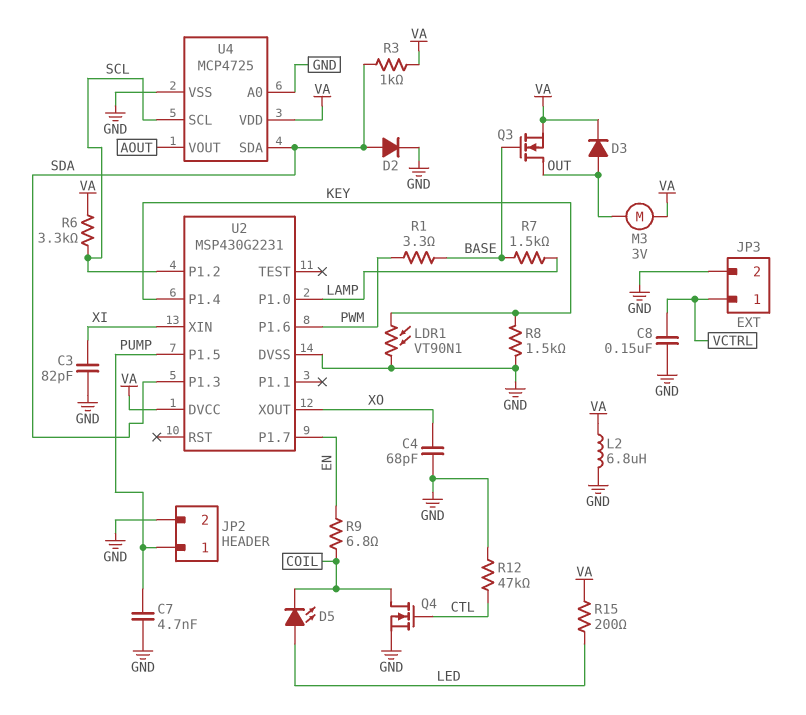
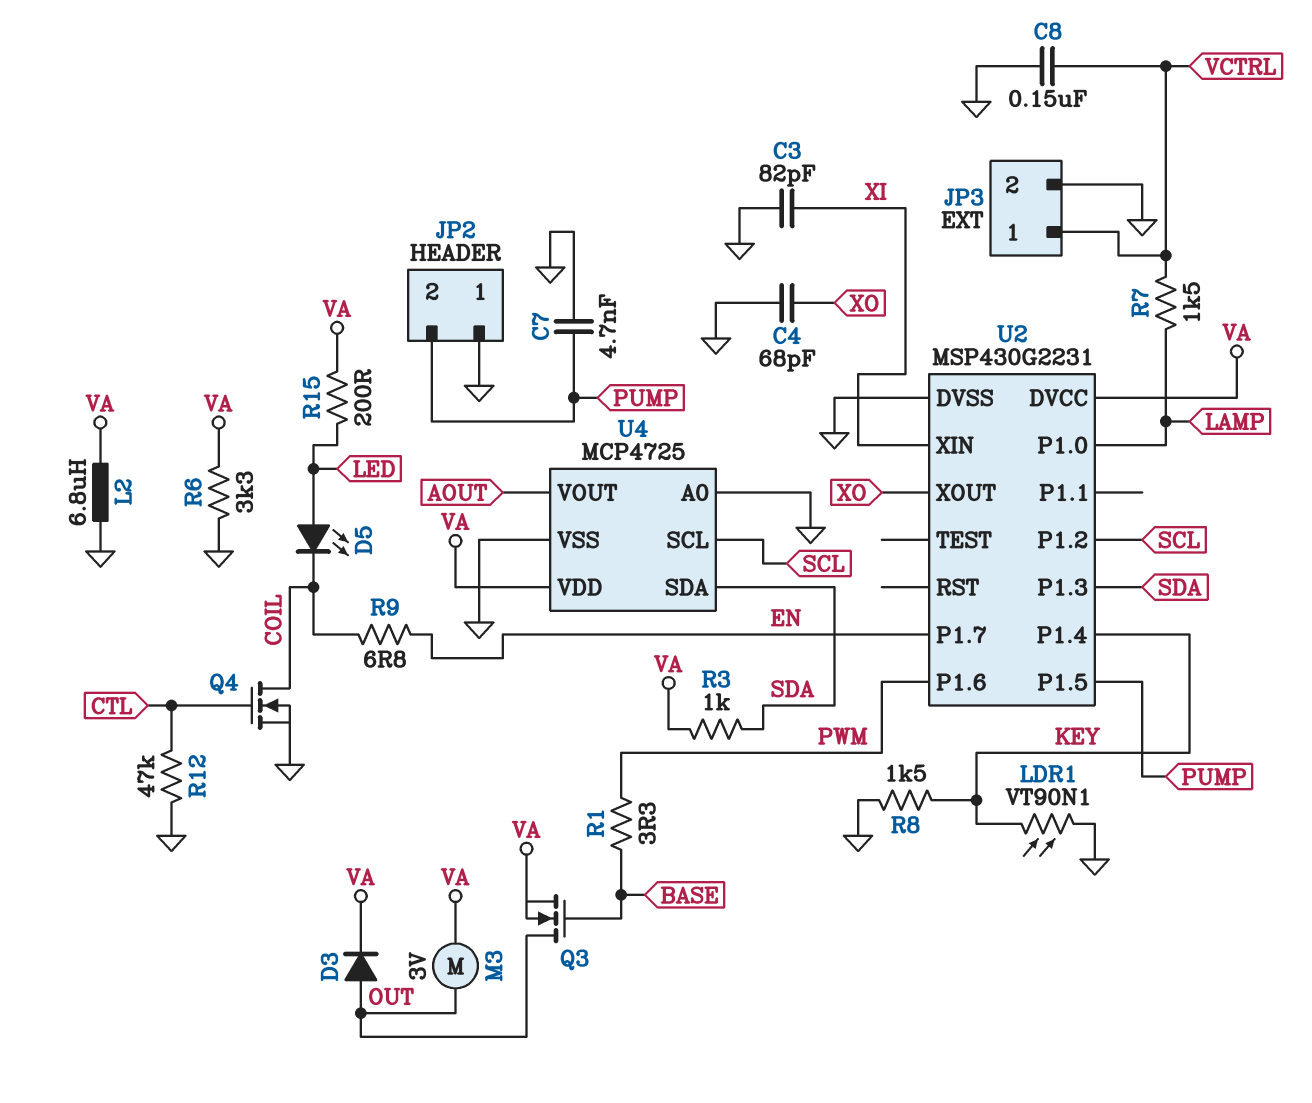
D2: diode (A SDA, K GND) -> none
JP2 pin 1: PUMP -> GND
JP2 pin 2: GND -> PUMP
R6: 3.3k (SCL, VA) -> 3.3k (GND, VA)
R7: 1.5k (BASE, LAMP) -> 1.5k (LAMP, VCTRL)

